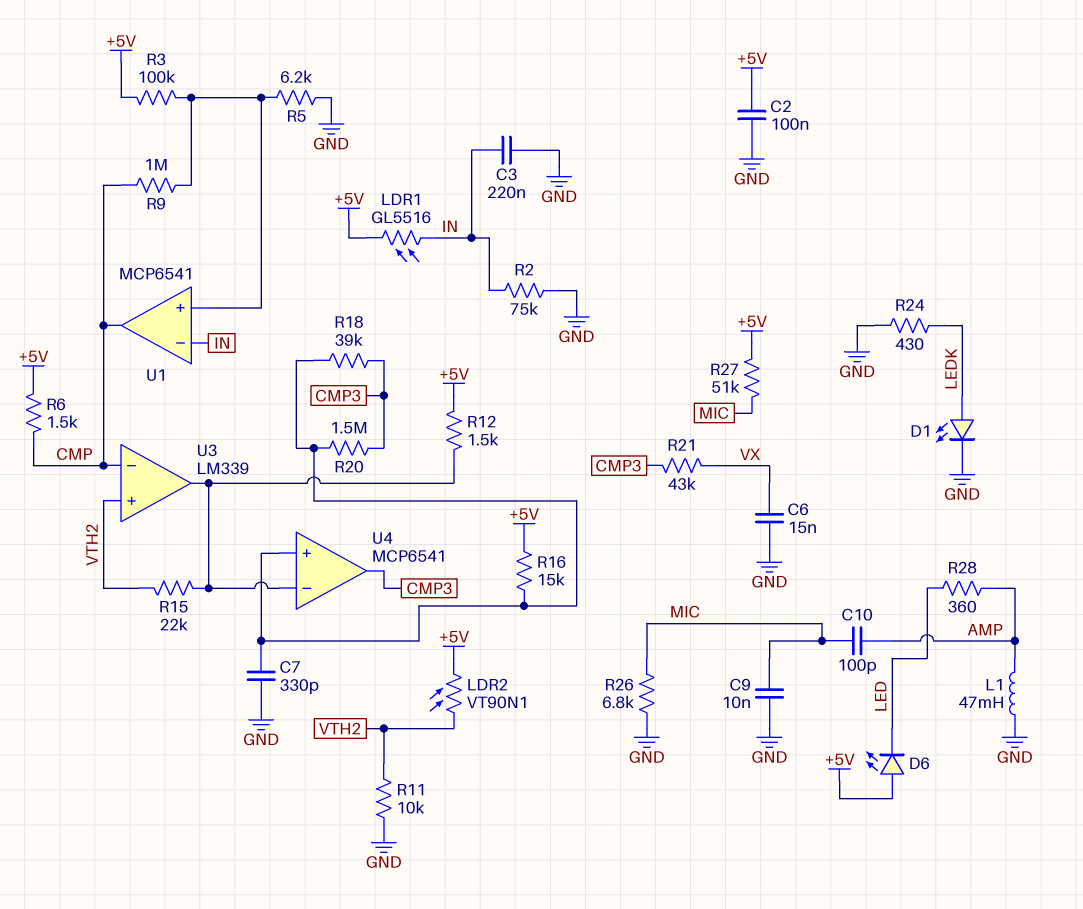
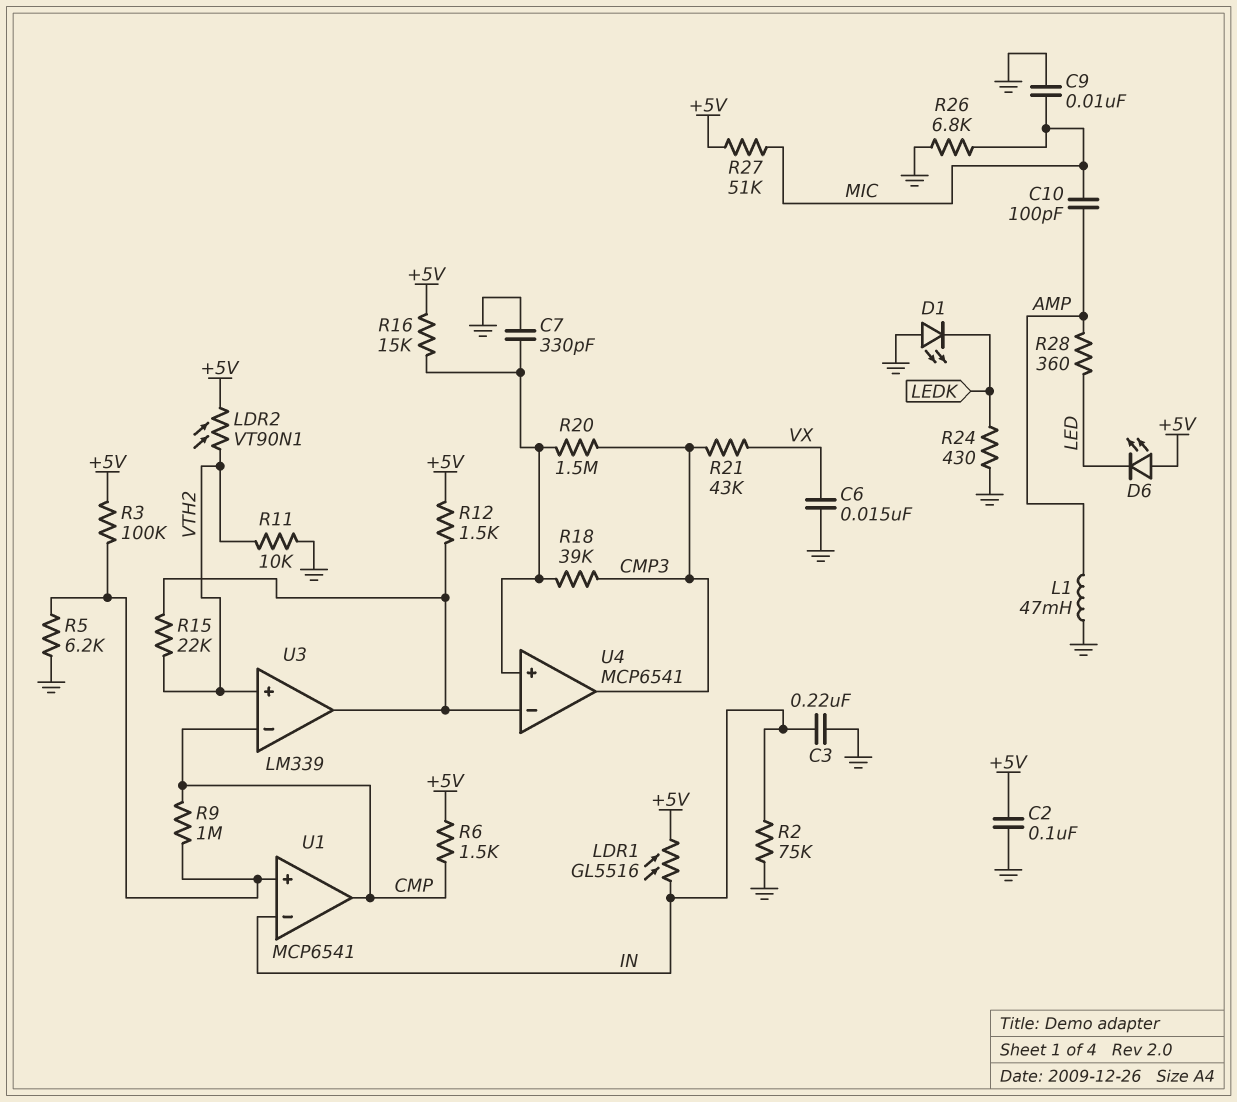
D1: LED (A LEDK, K GND) -> LED (A GND, K LEDK)

